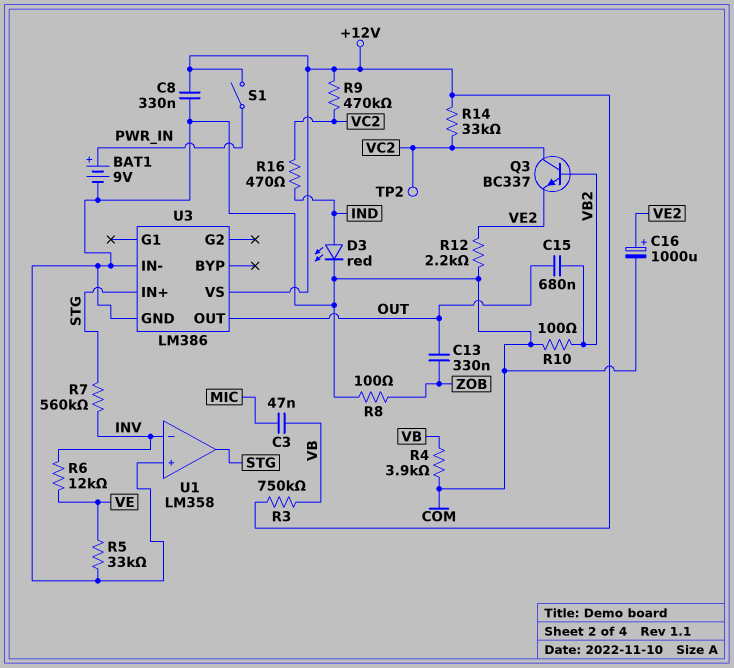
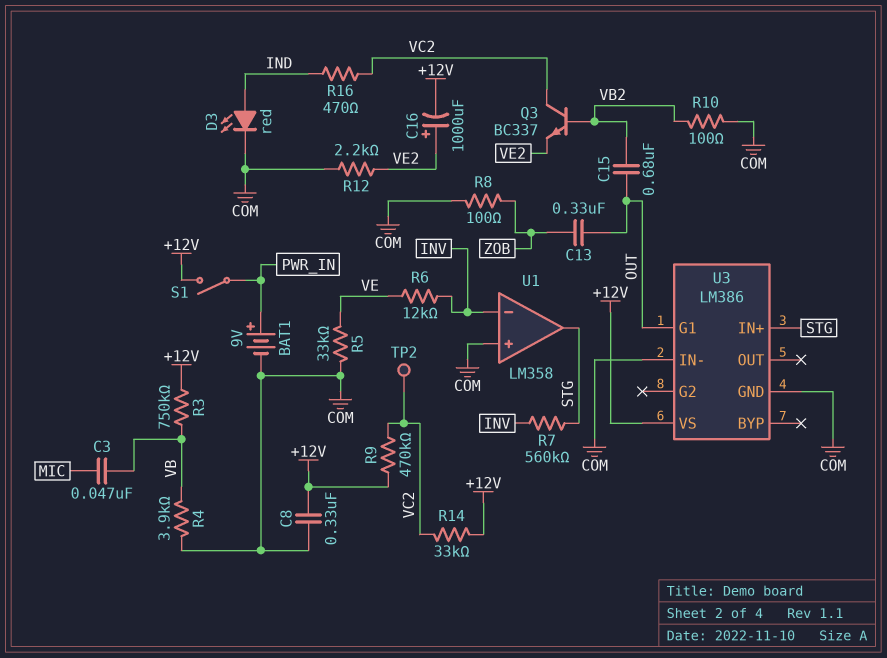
C16: 1000uF (plus VE2, minus COM) -> 1000uF (plus VE2, minus +12V)
U3 pin G1: none -> OUT
U3 pin OUT: OUT -> none

